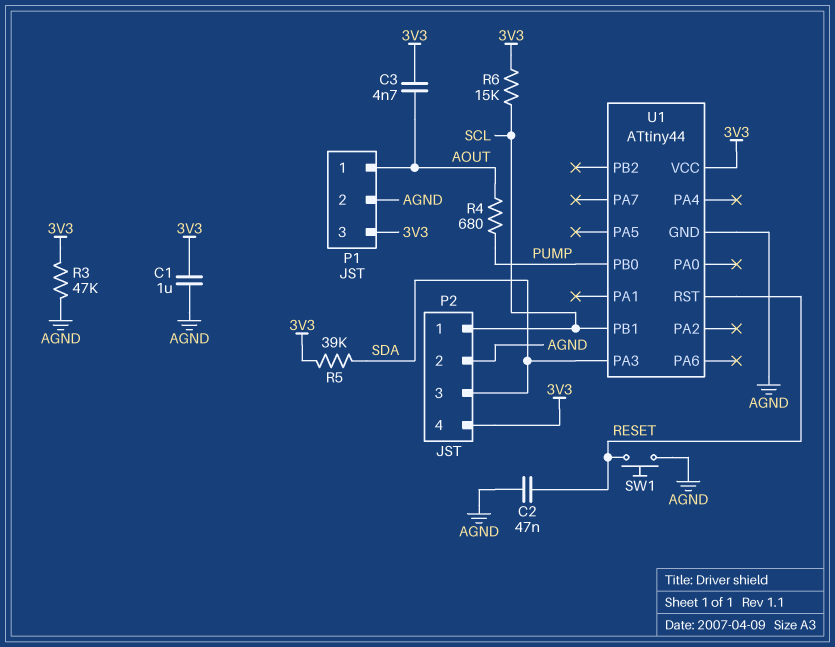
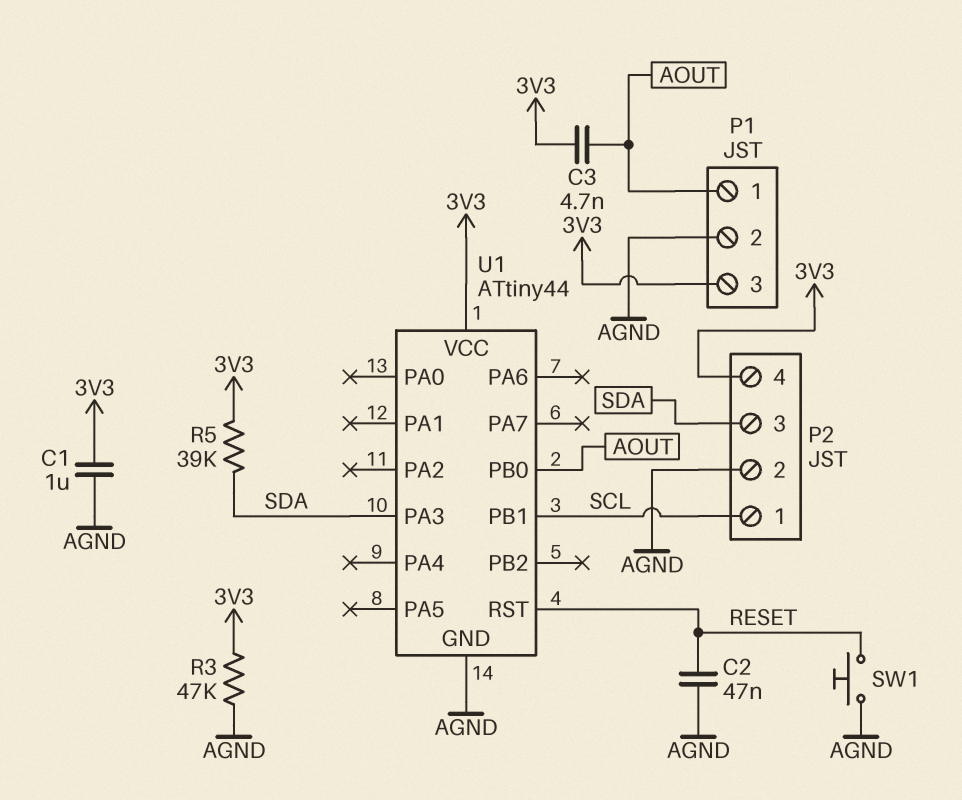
R4: 680 (AOUT, PUMP) -> none
R6: 15k (3V3, SCL) -> none
U1 pin PB0: PUMP -> AOUT

